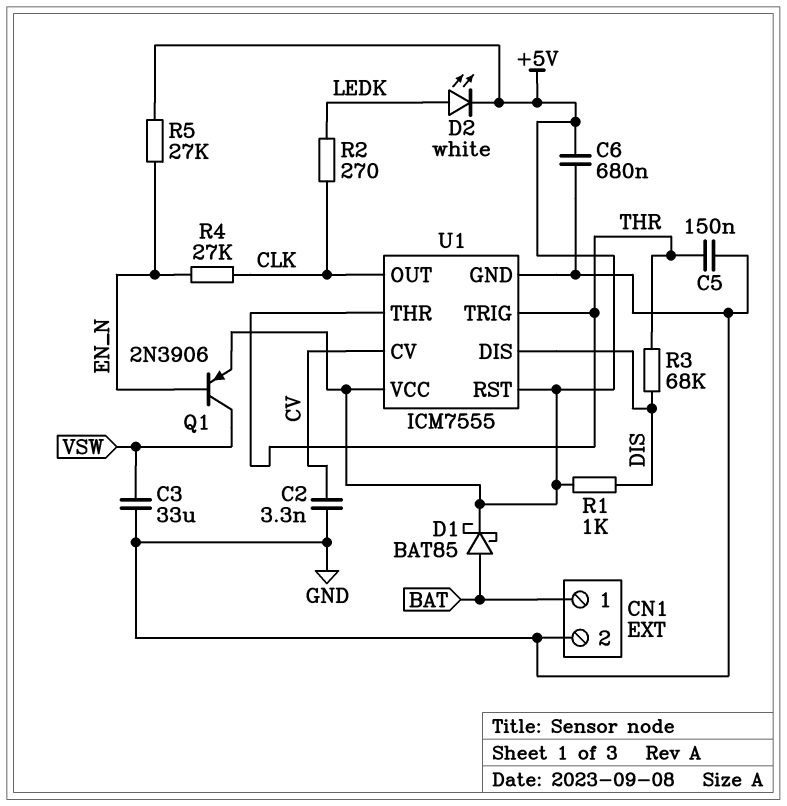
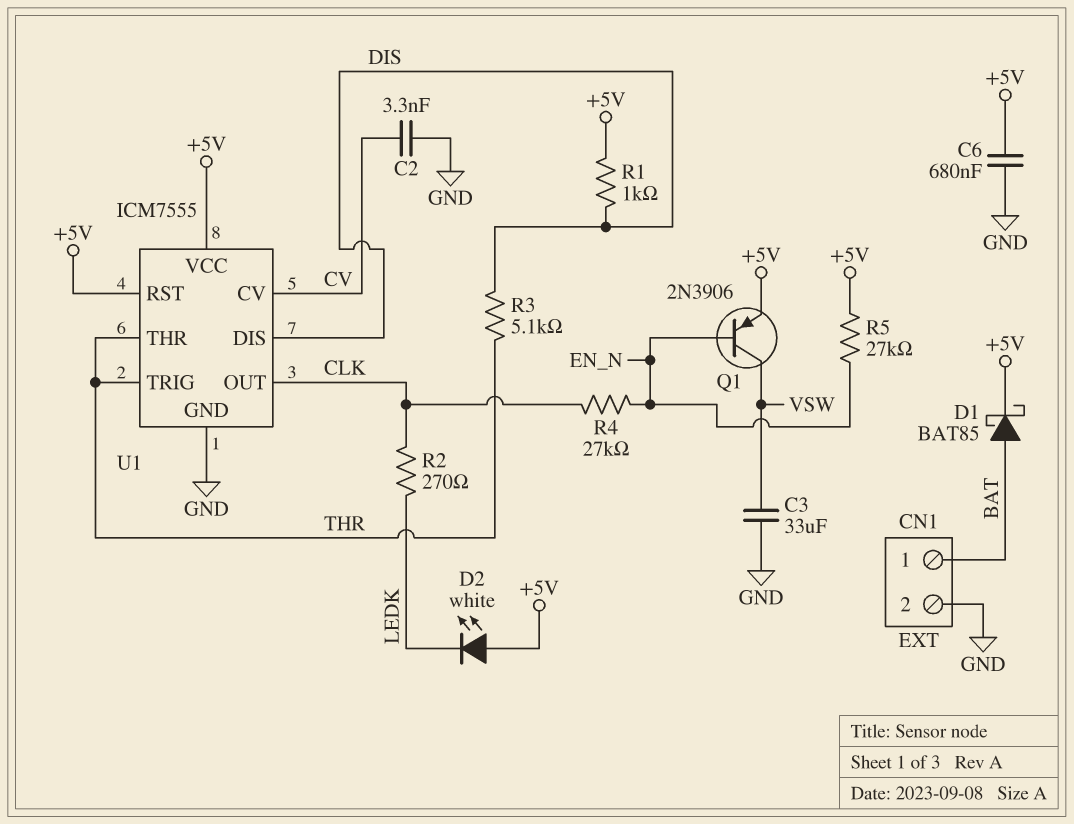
C5: 150nF (GND, THR) -> none
D2: LED white (A LEDK, K +5V) -> LED white (A +5V, K LEDK)
R3: 68k (DIS, THR) -> 5.1k (DIS, THR)

